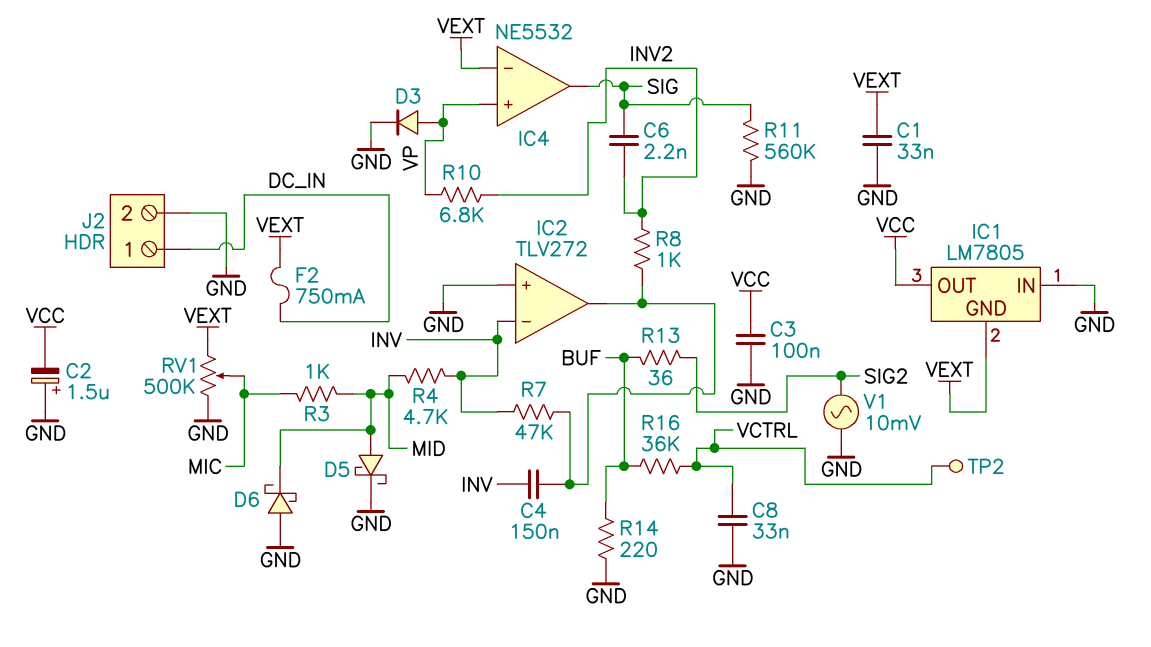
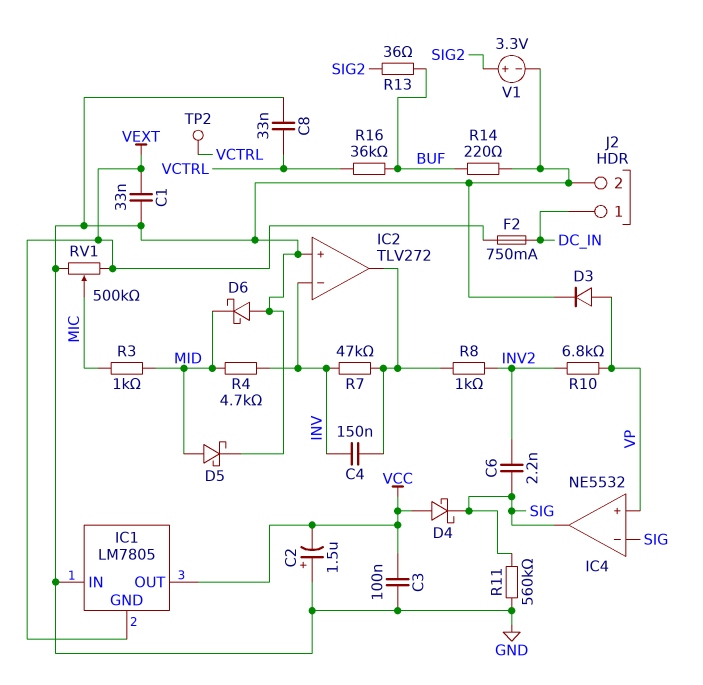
D4: none -> schottky (A VCC, K SIG)
IC4 pin in-: VEXT -> SIG
V1: AC 10mV (GND, SIG2) -> 3.3V (plus SIG2, minus GND)

